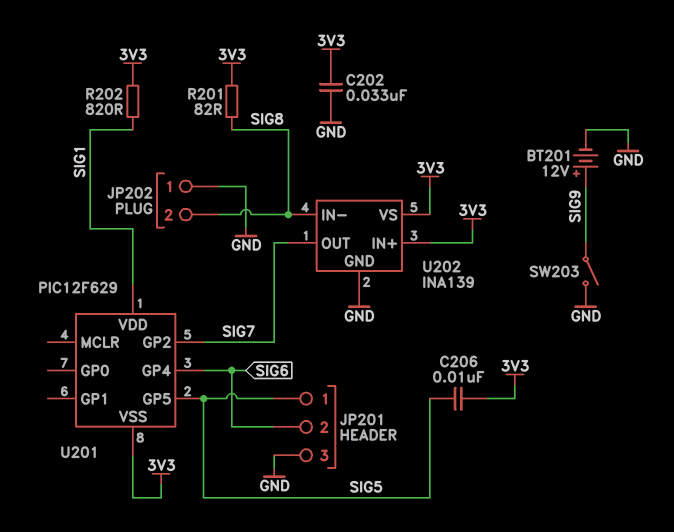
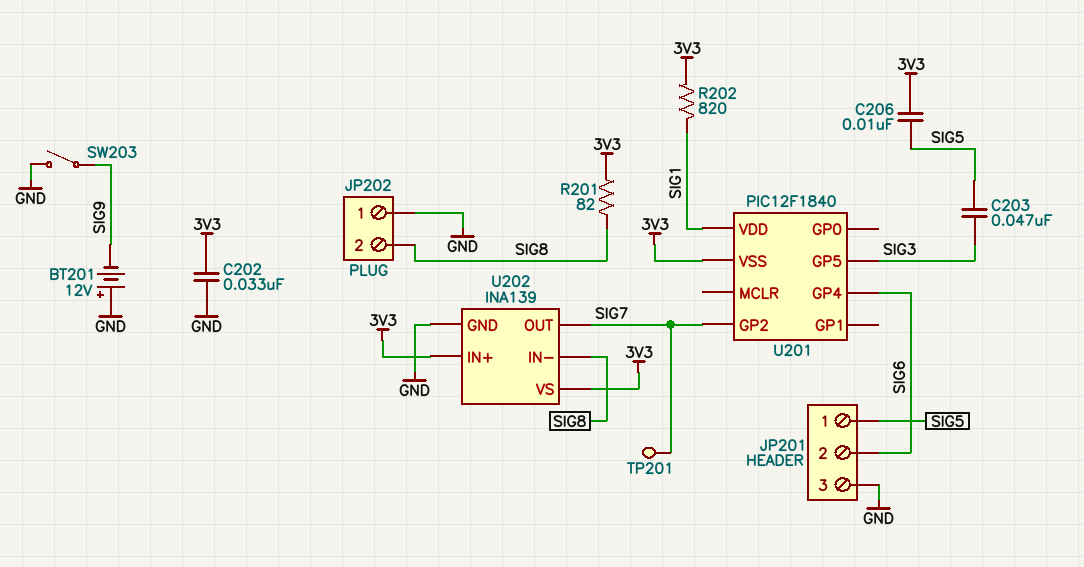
BT201: 12V (plus SIG9, minus GND) -> 12V (plus GND, minus SIG9)
C203: none -> 47nF (SIG3, SIG5)
TP201: none -> test point (SIG7)
U201: PIC12F629 -> PIC12F1840
U201 pin GP5: SIG5 -> SIG3

